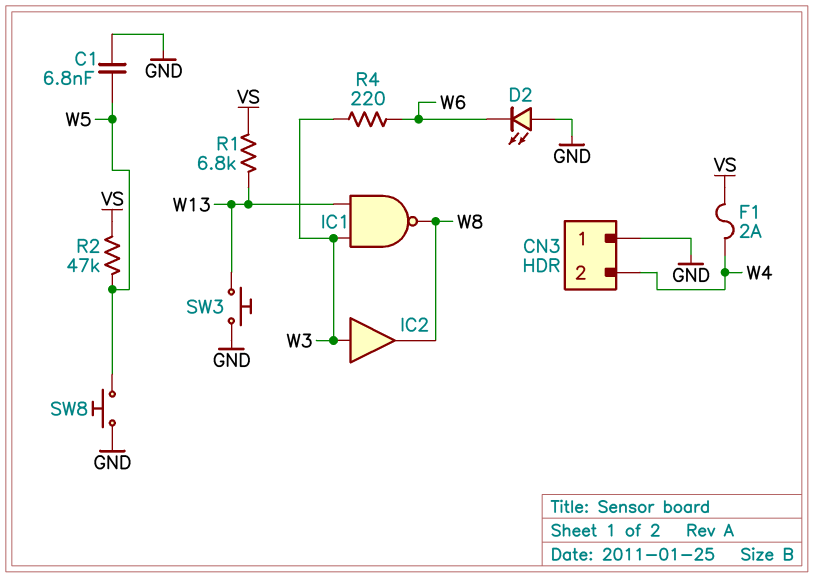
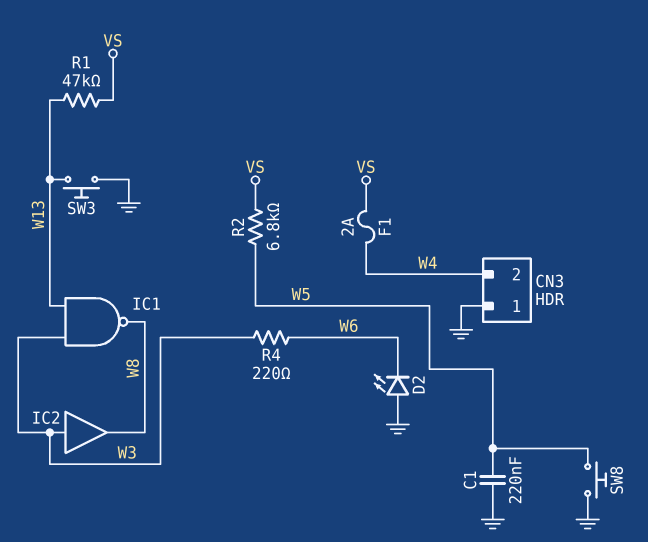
C1: 6.8nF (GND, W5) -> 220nF (GND, W5)
R1: 6.8k (VS, W13) -> 47k (VS, W13)
R2: 47k (VS, W5) -> 6.8k (VS, W5)

